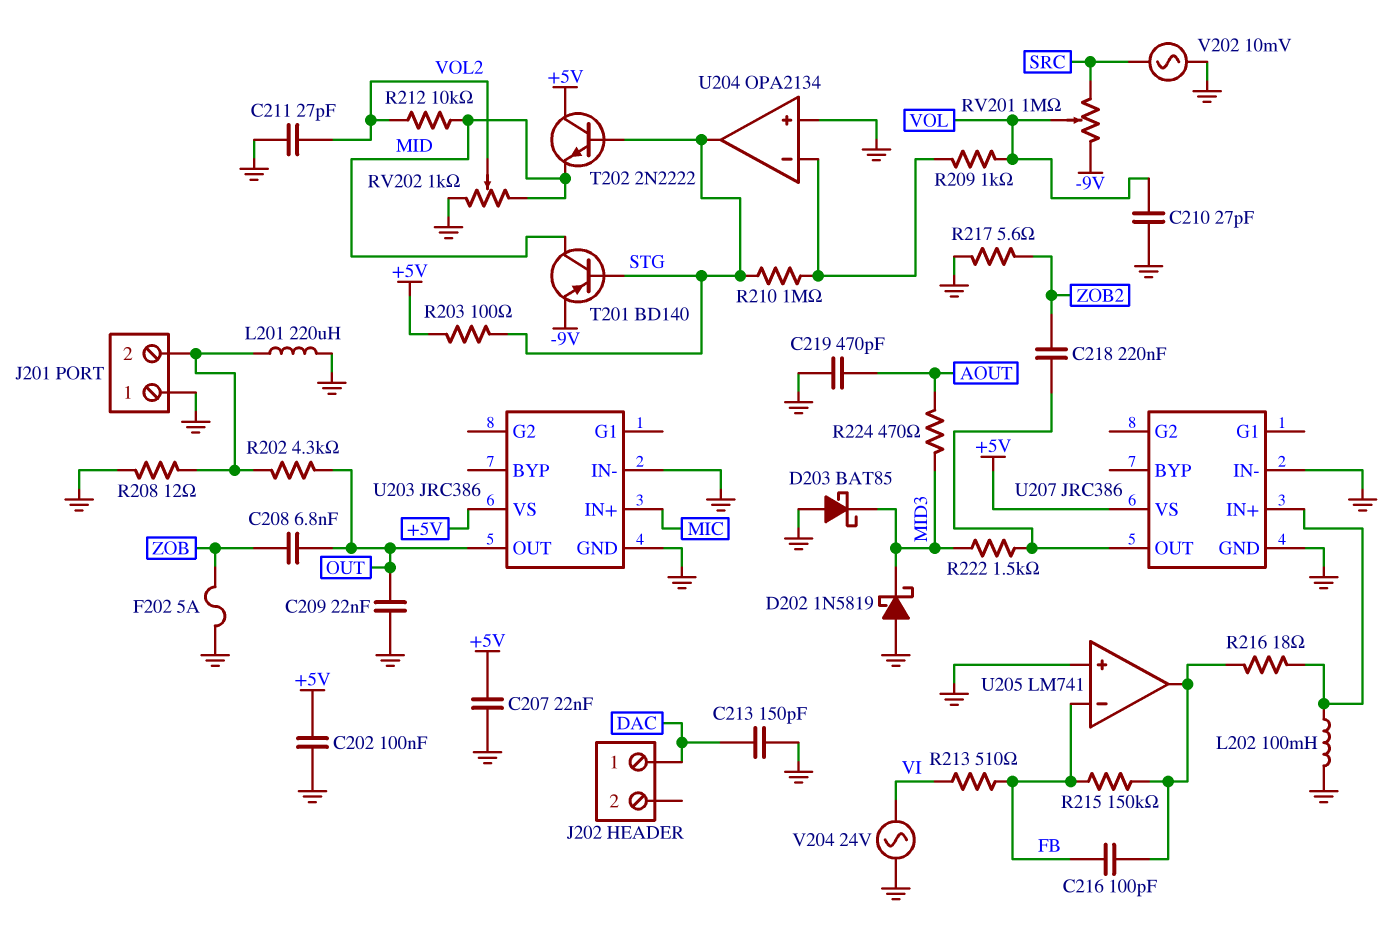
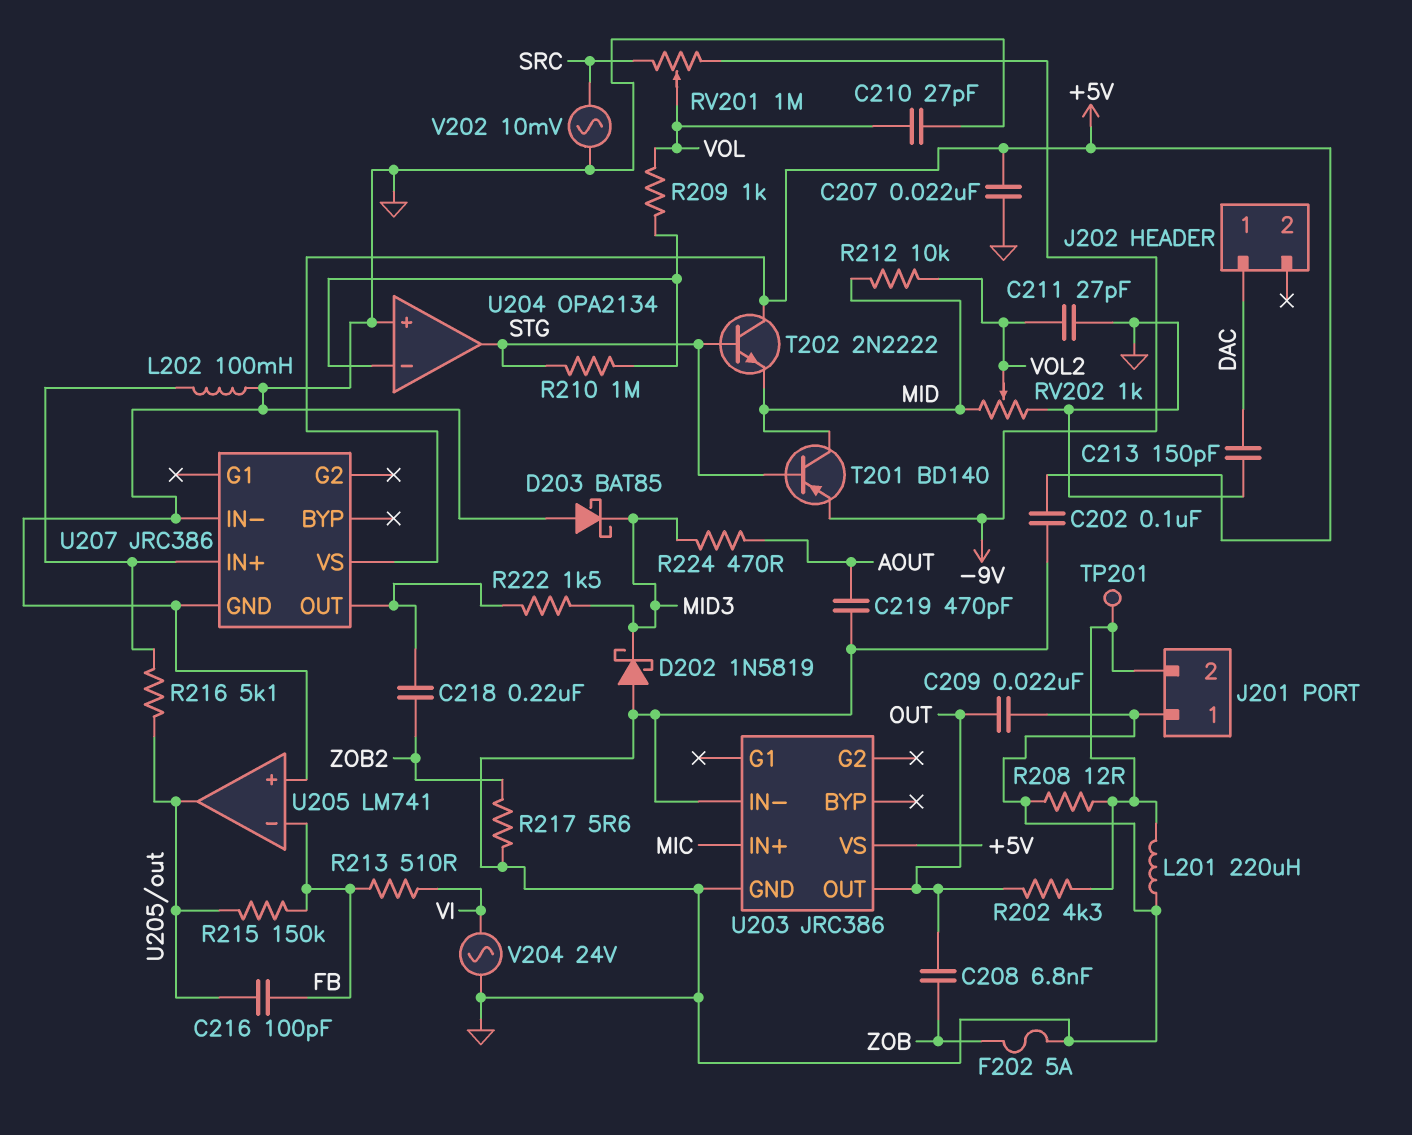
R203: 100 (+5V, STG) -> none
R216: 18 (U205/out, U207/IN+) -> 5.1k (U205/out, U207/IN+)
TP201: none -> test point (J201/2)

